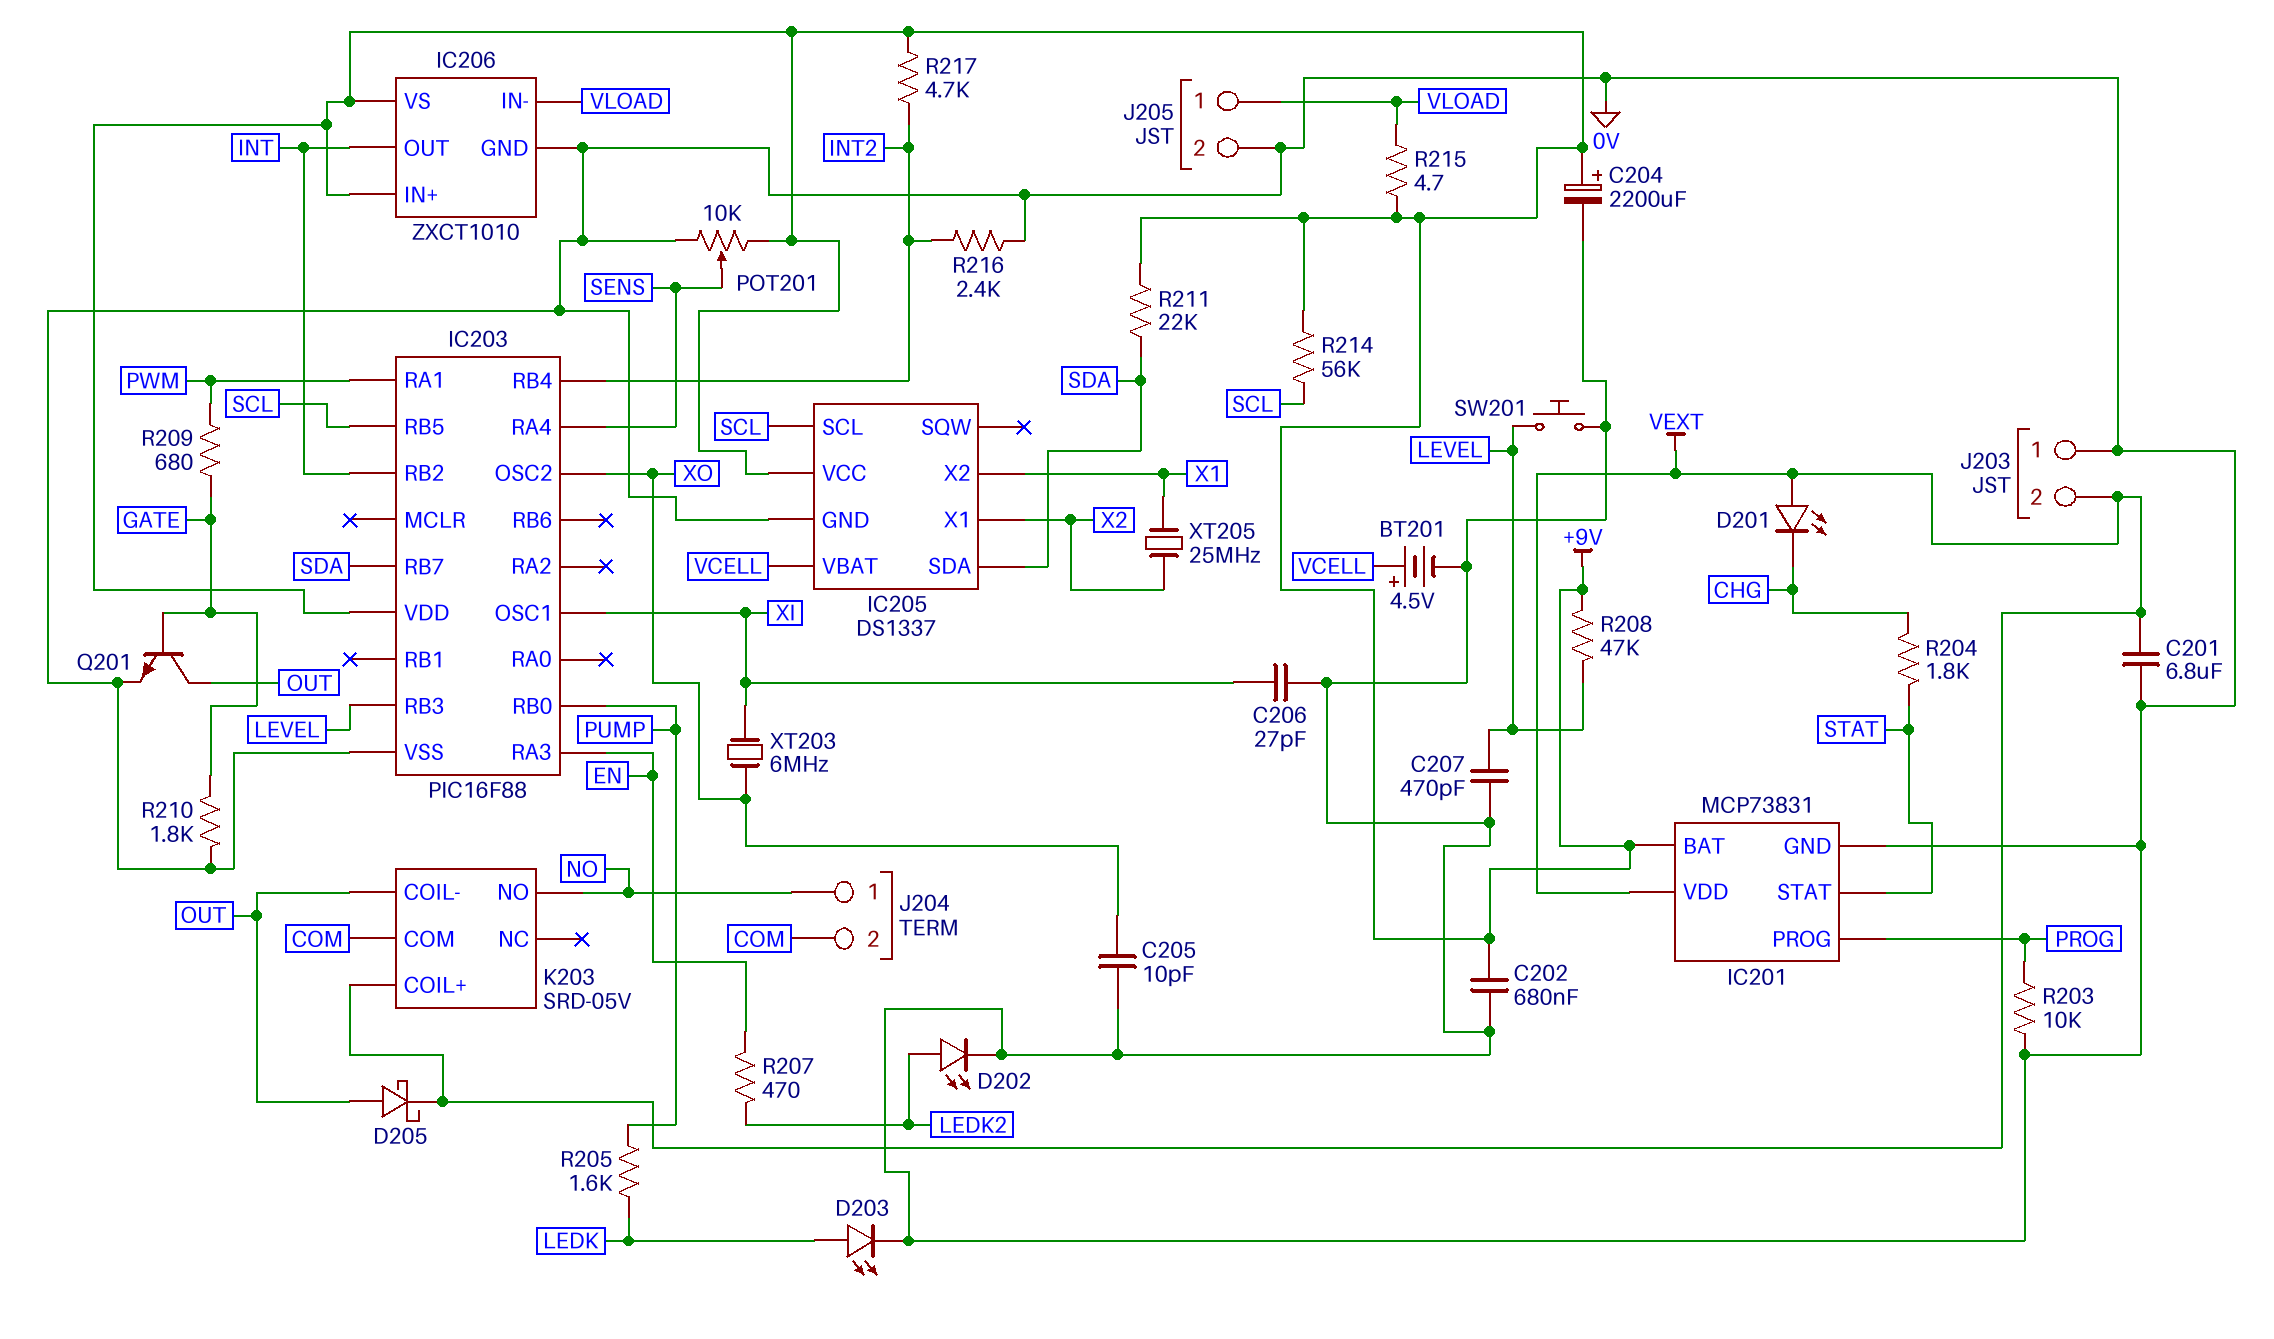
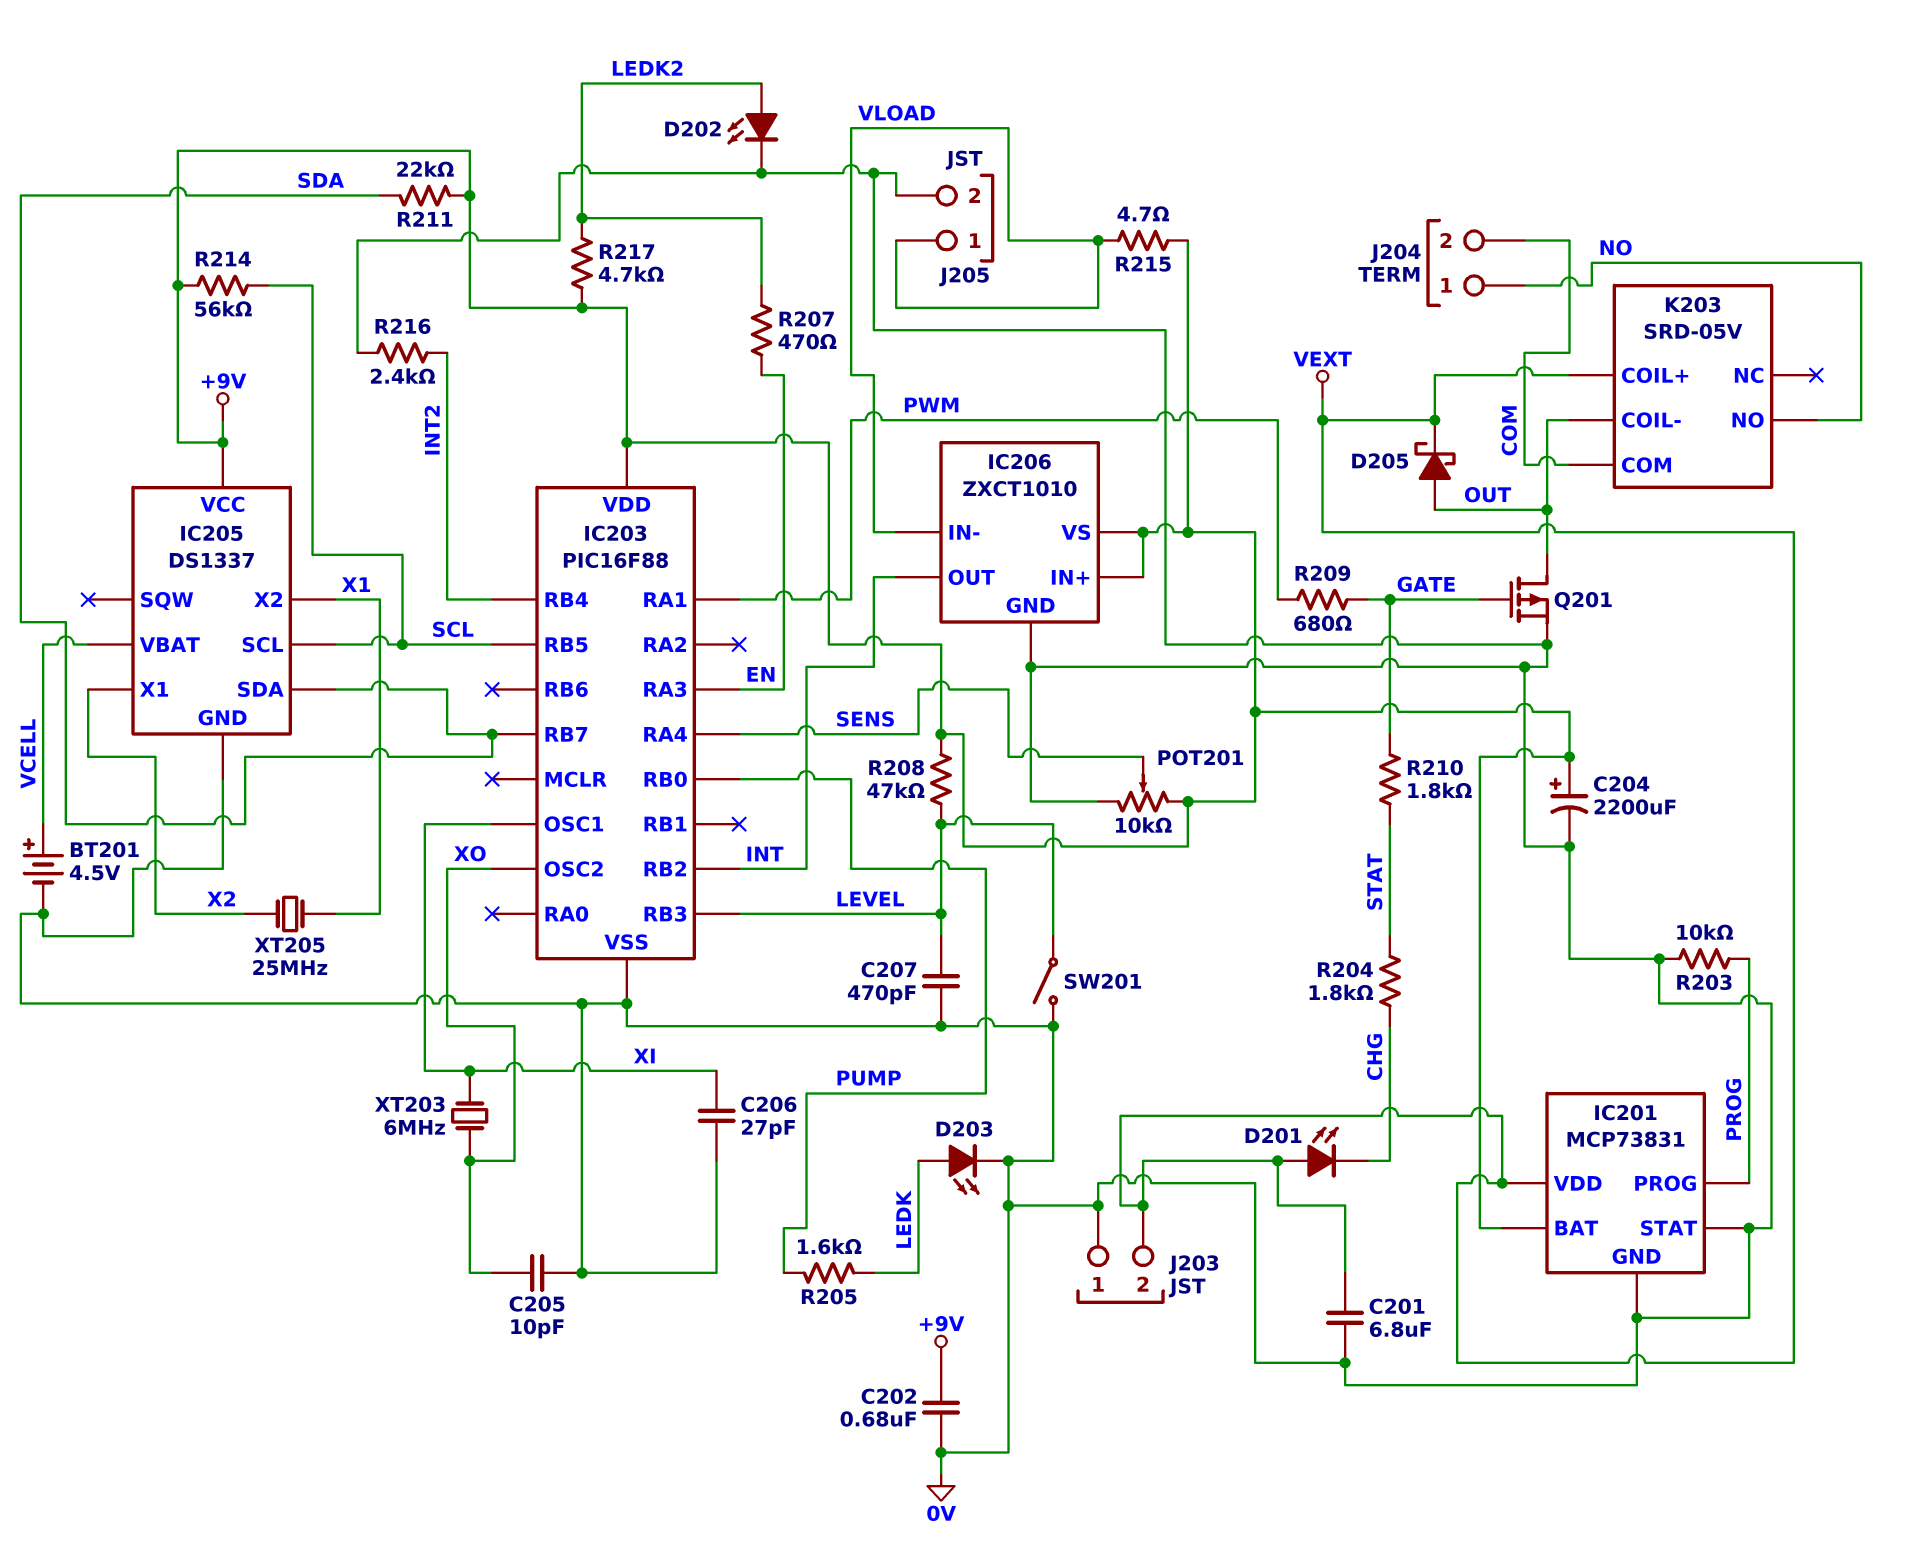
IC201 pin STAT: STAT -> 0V
Q201: NPN (B GATE, C OUT, E 0V) -> PMOS (G GATE, D OUT, S 0V)
R210: 1.8k (0V, GATE) -> 1.8k (GATE, STAT)
R217: 4.7k (+9V, INT2) -> 4.7k (+9V, LEDK2)
SW201: button (0V, LEVEL) -> switch (0V, LEVEL)

